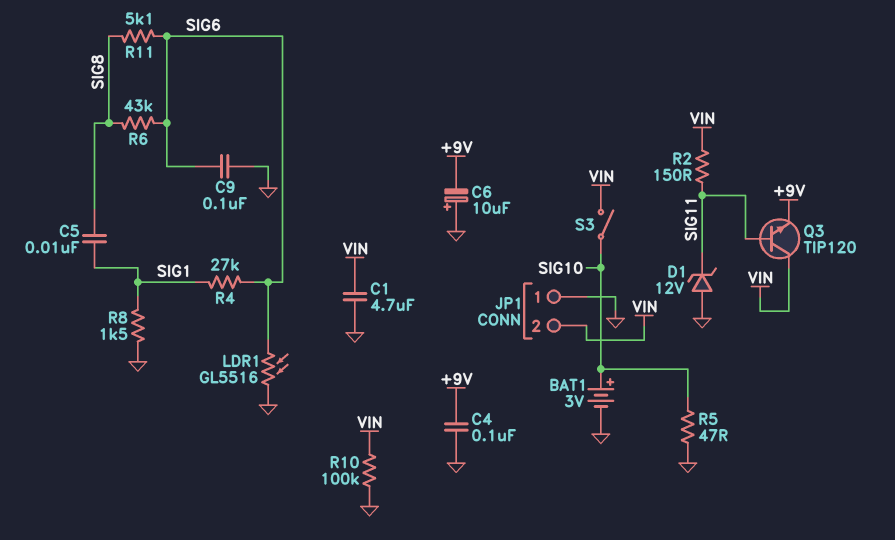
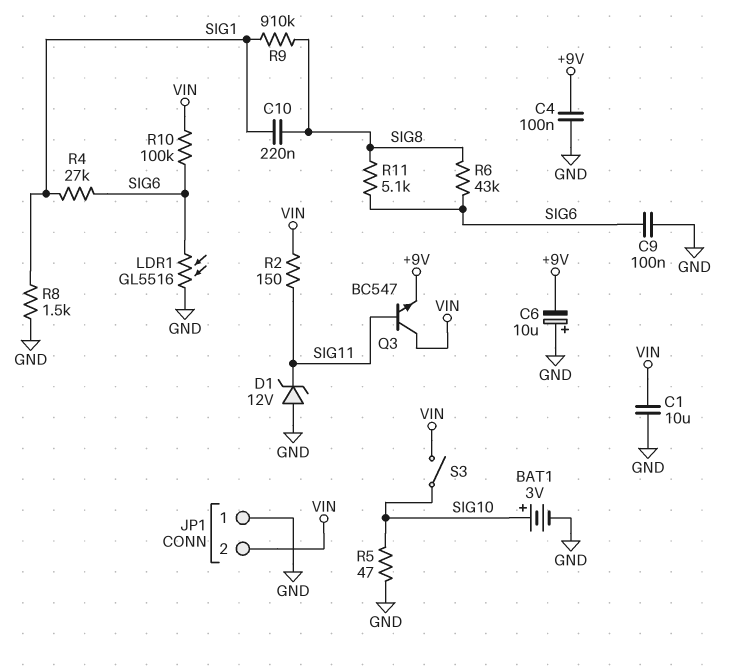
C1: 4.7uF (GND, VIN) -> 10uF (GND, VIN)
C5: 10nF (SIG1, SIG8) -> none
C10: none -> 220nF (SIG1, SIG8)
Q3: NPN TIP120 (B SIG11, C VIN, E +9V) -> NPN BC547 (B SIG11, C VIN, E +9V)
R9: none -> 910k (SIG1, SIG8)
R10: 100k (GND, VIN) -> 100k (SIG6, VIN)

